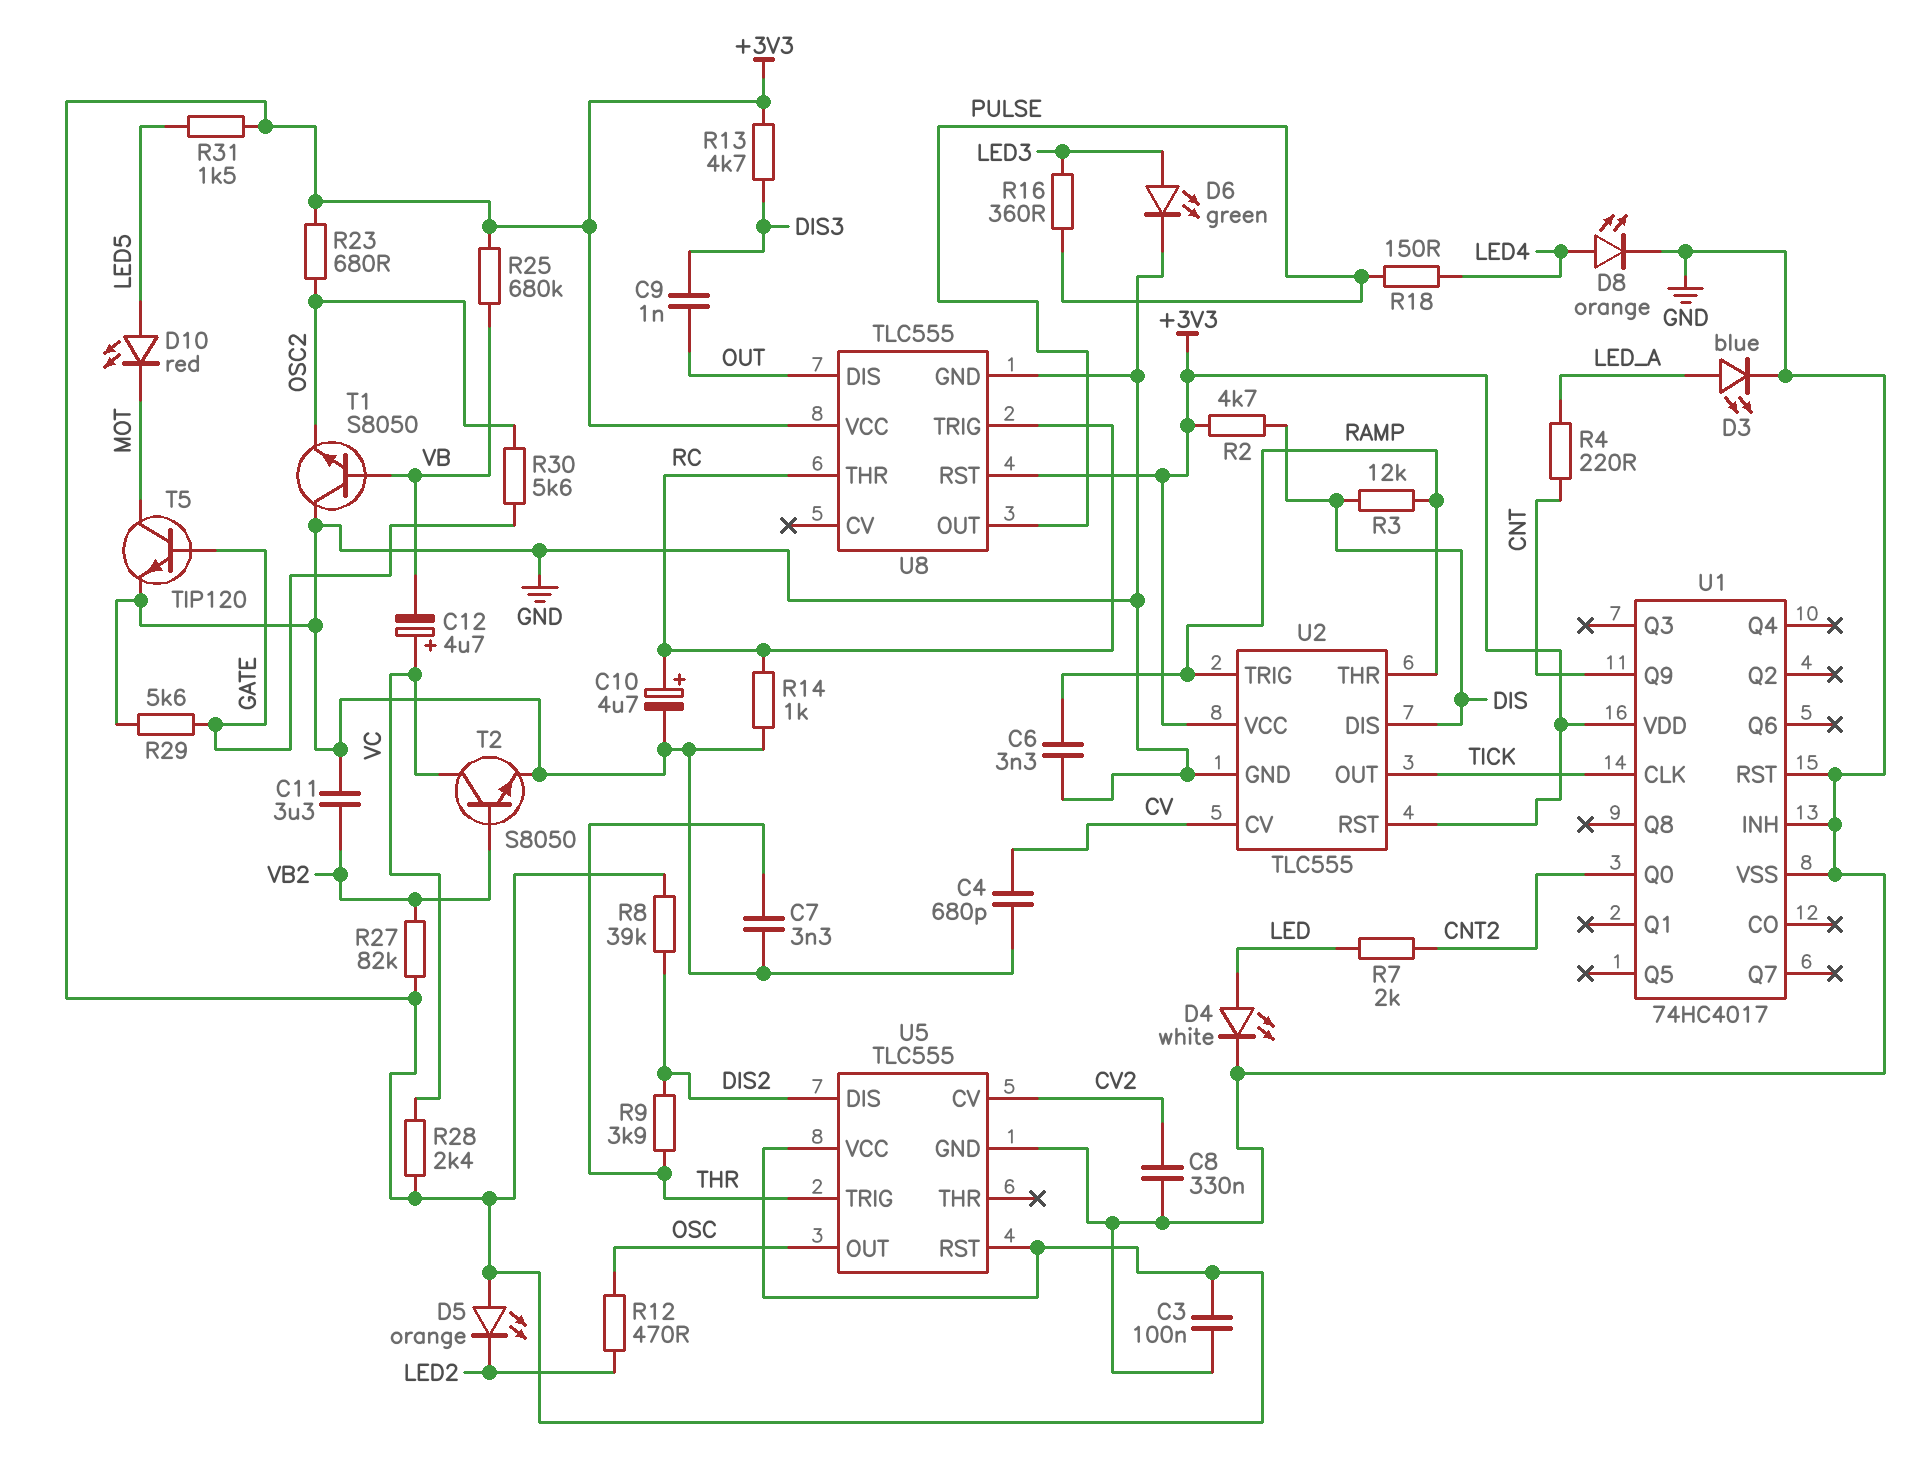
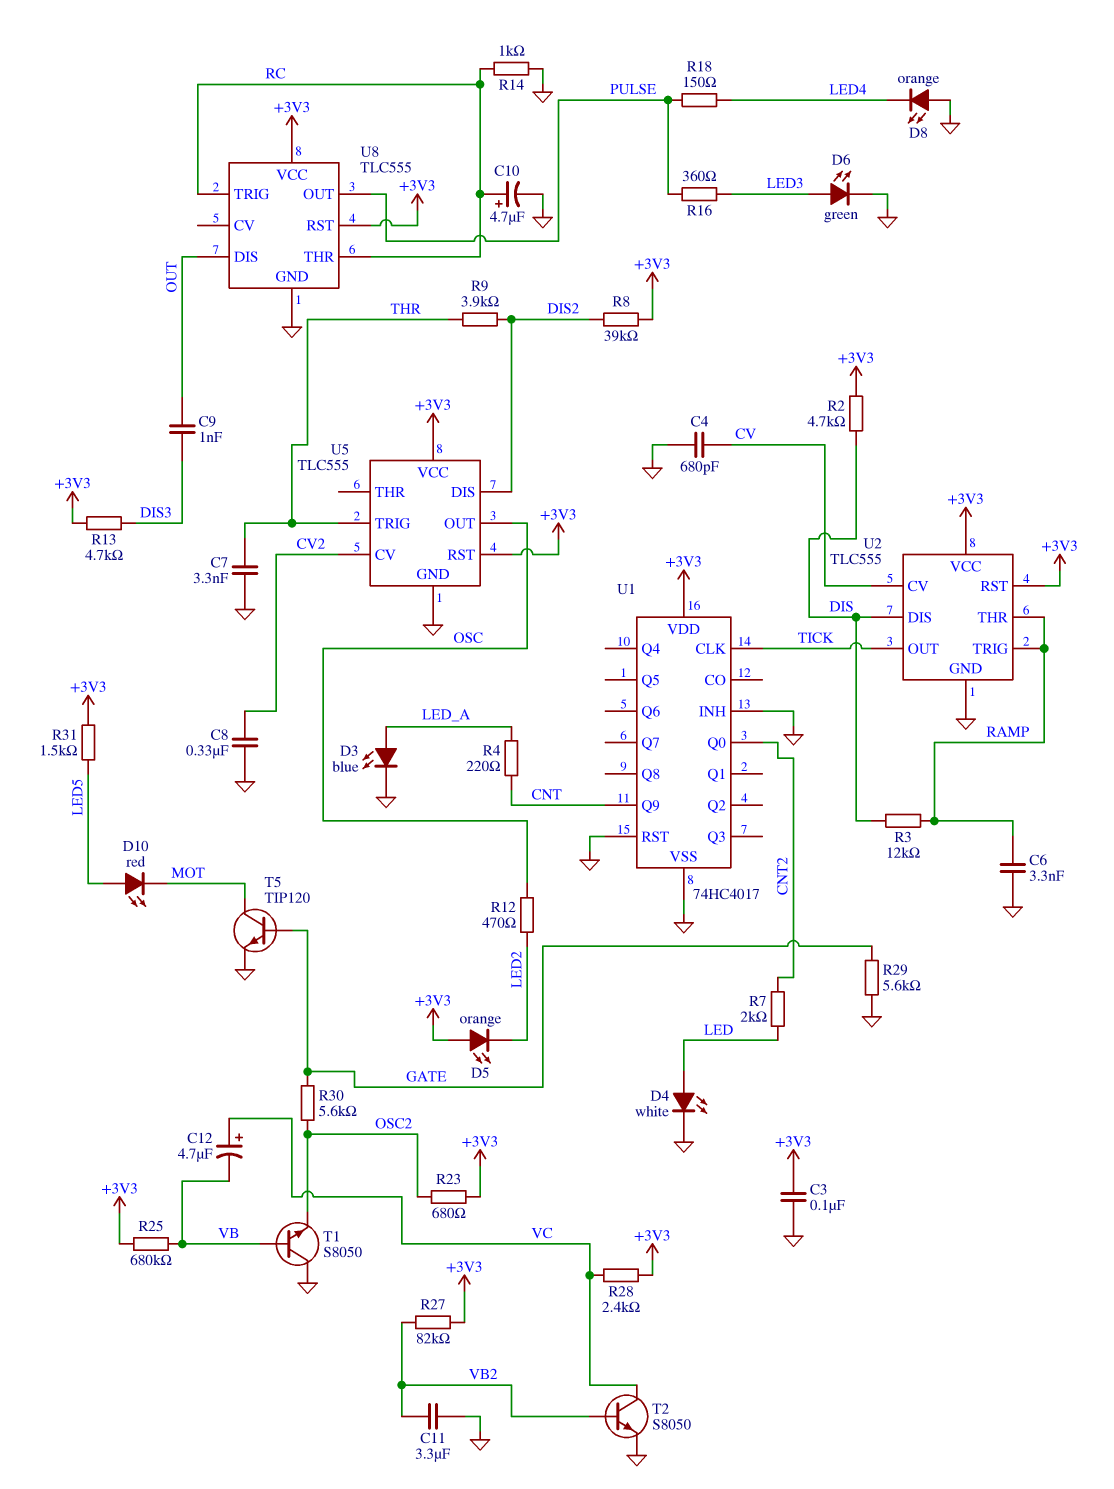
D8: LED orange (A LED4, K GND) -> LED orange (A GND, K LED4)

